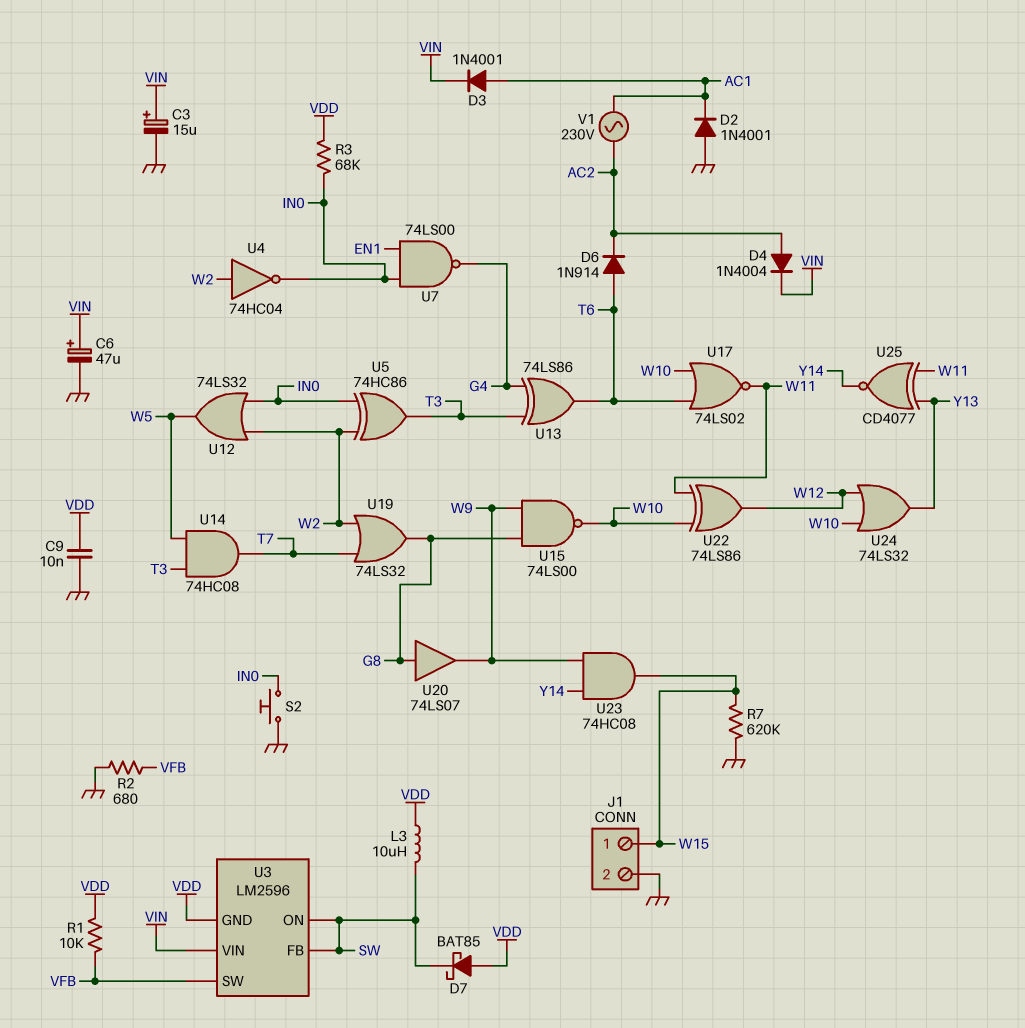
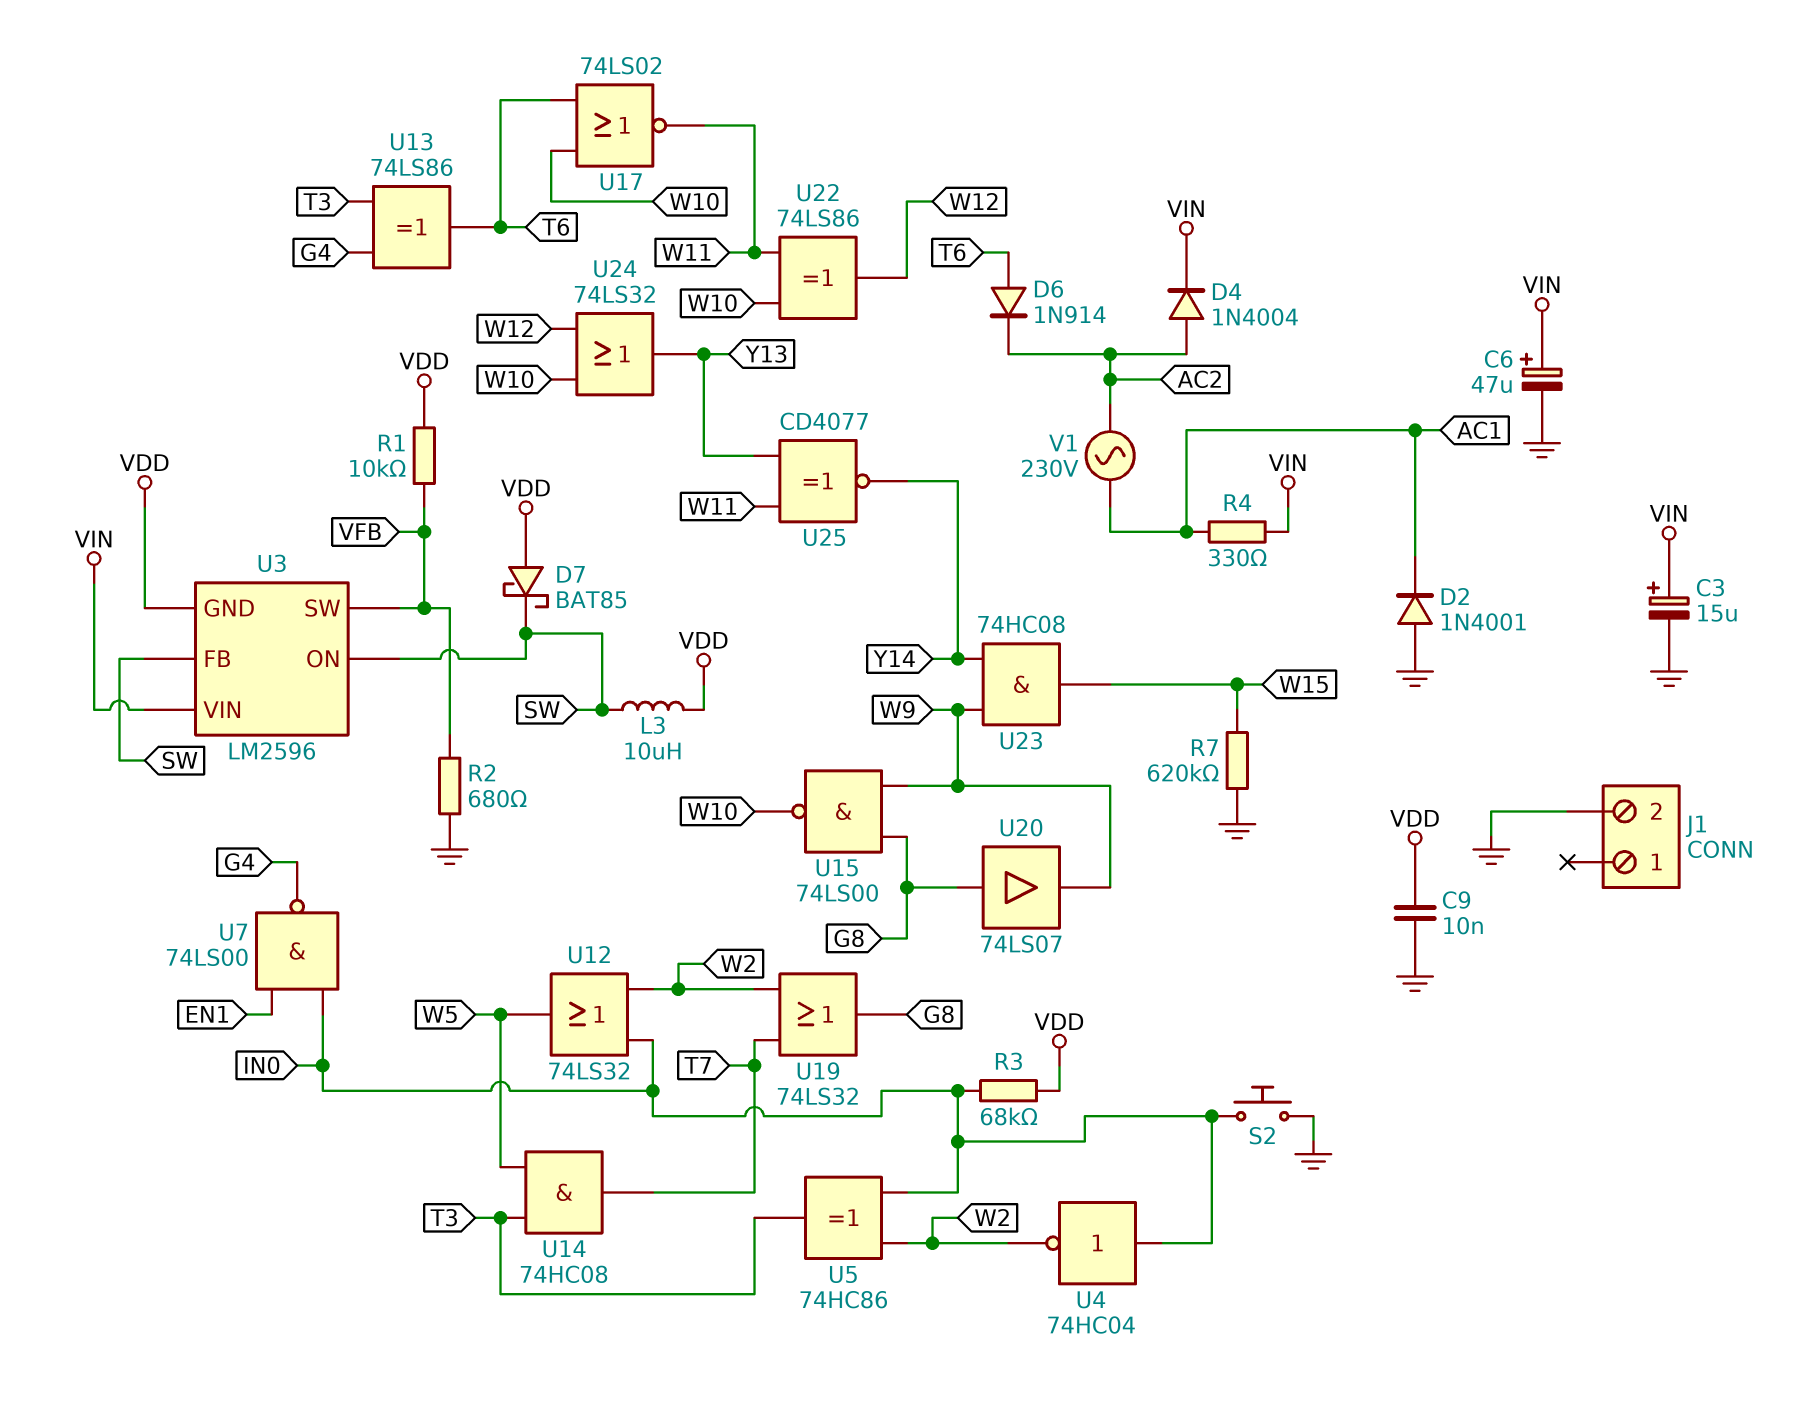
D3: diode 1N4001 (A AC1, K VIN) -> none
J1 pin 1: W15 -> none
R4: none -> 330 (AC1, VIN)
U4: NOT 74HC04 (in W2, out IN0) -> NOT 74HC04 (in IN0, out W2)

